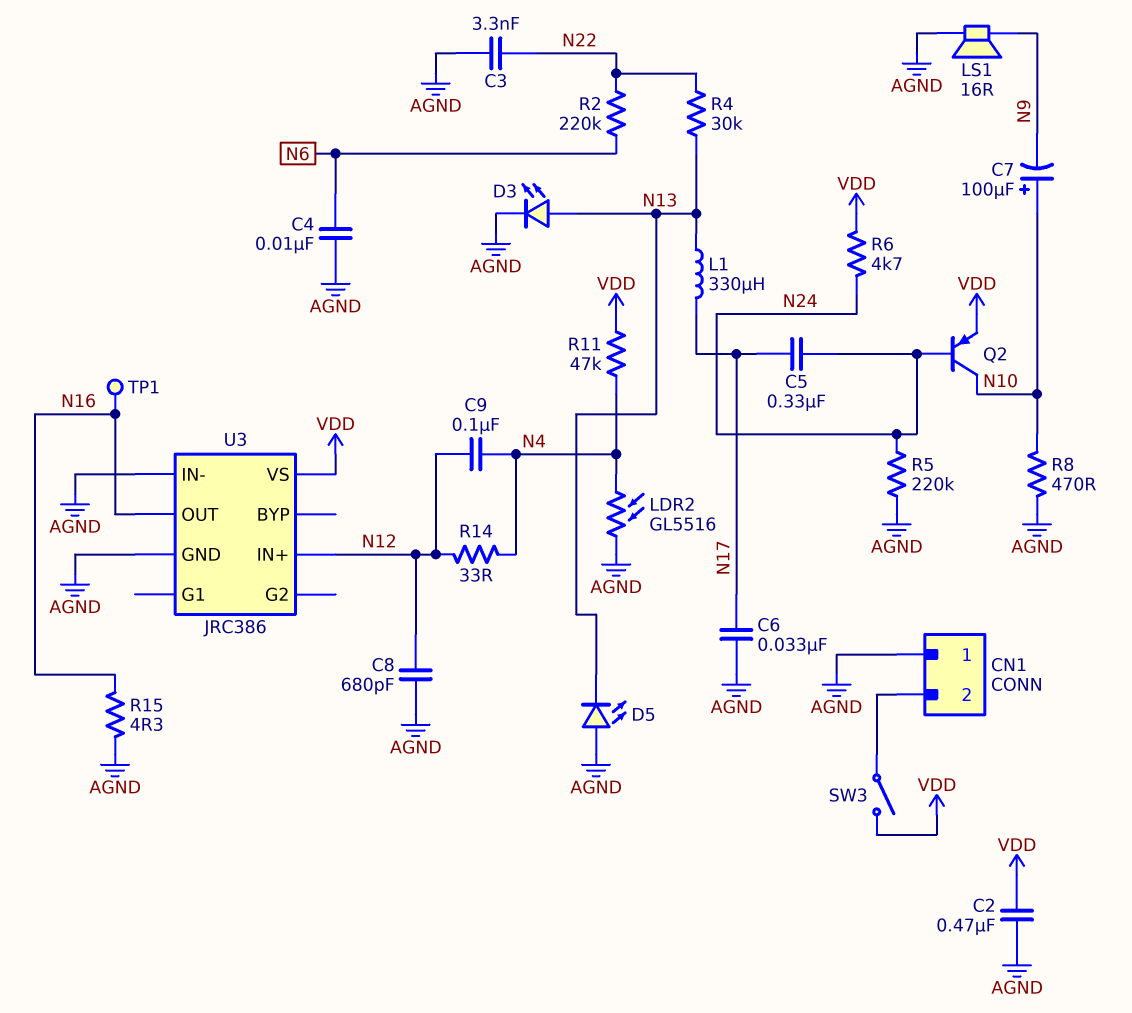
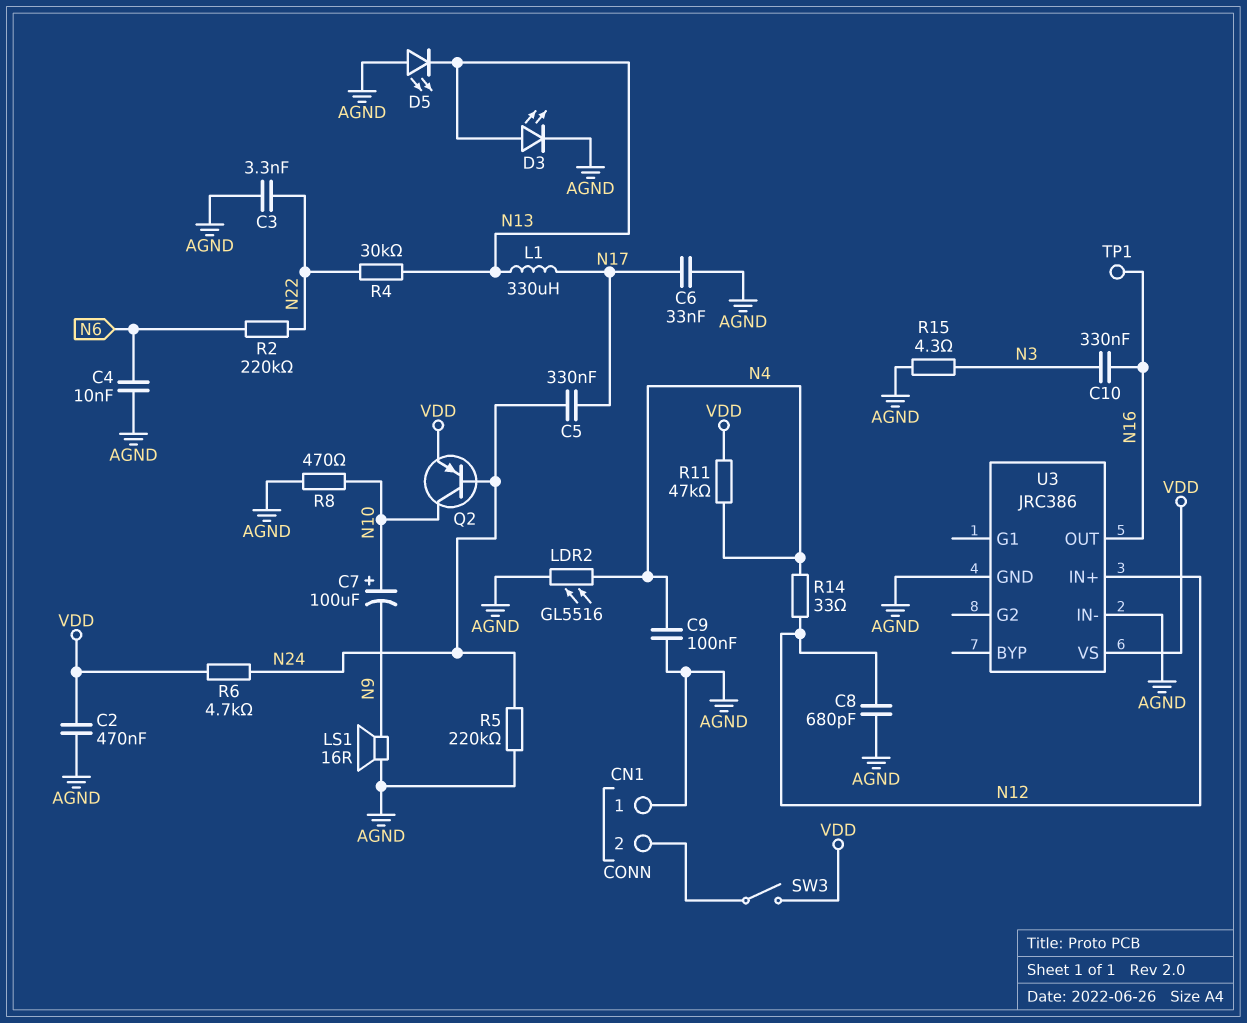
C9: 100nF (N4, N12) -> 100nF (AGND, N4)
C10: none -> 330nF (N3, N16)
R15: 4.3 (AGND, N16) -> 4.3 (AGND, N3)

